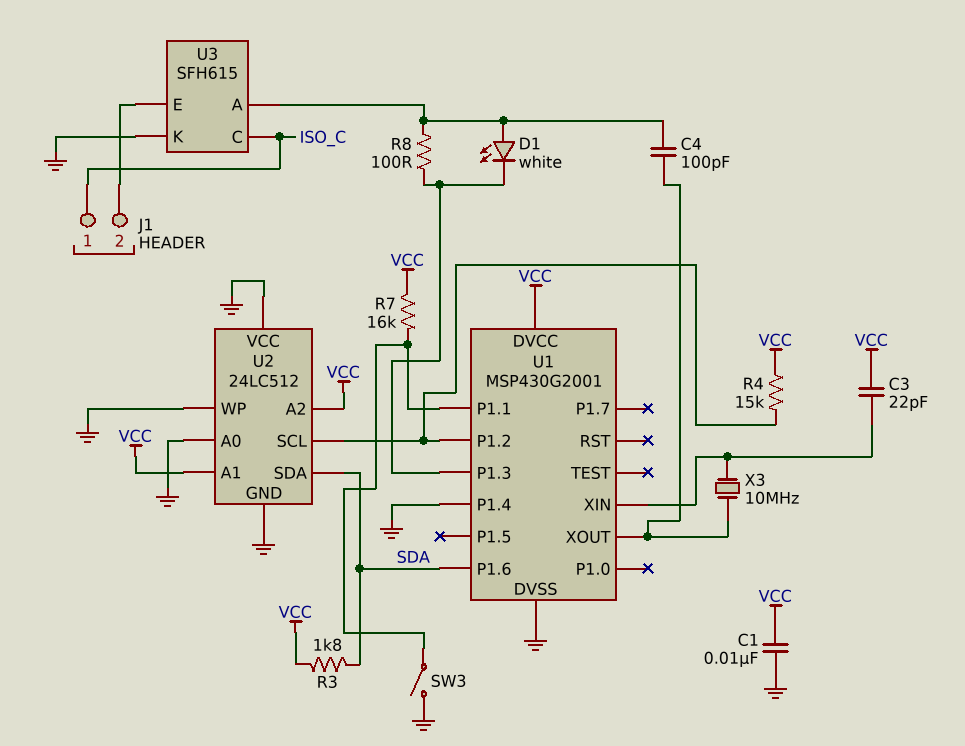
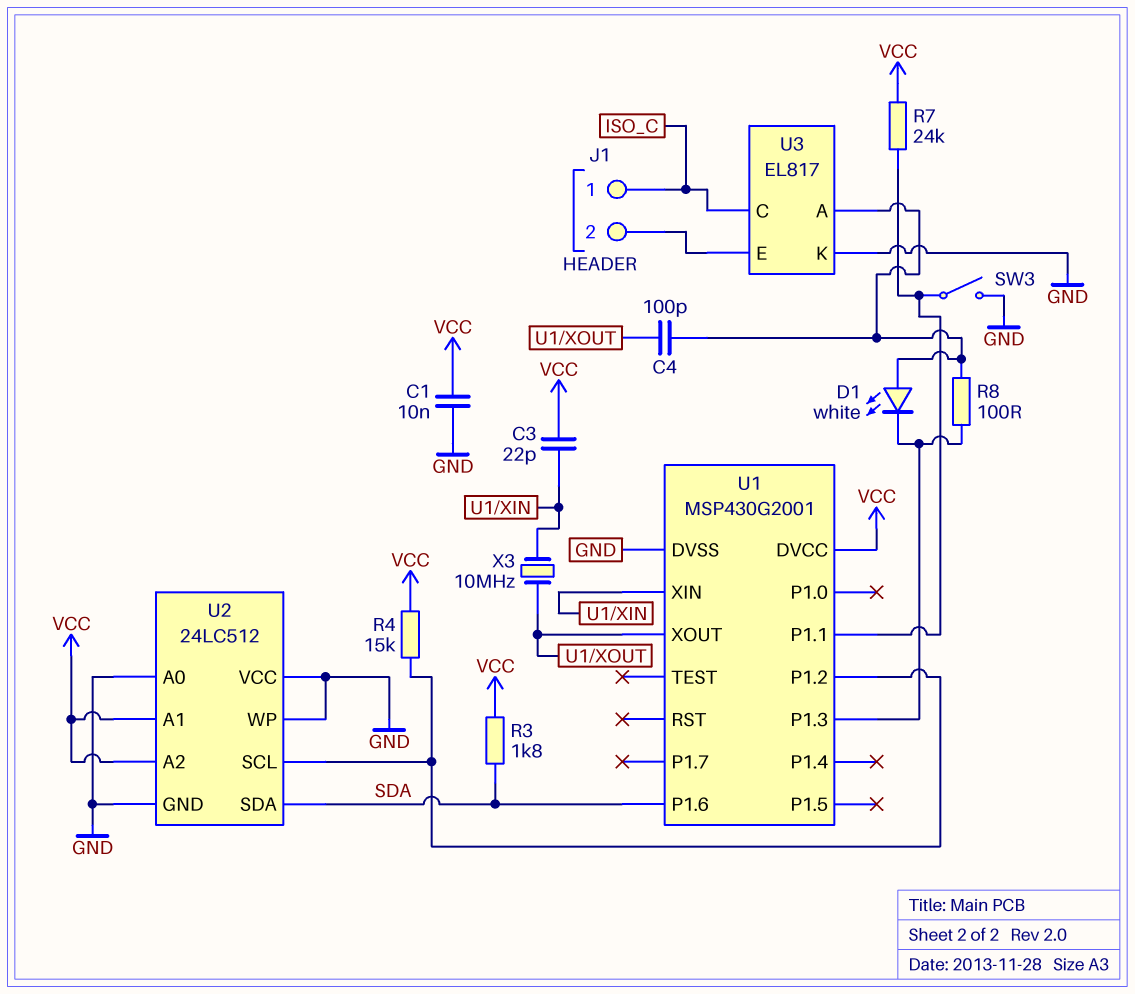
R7: 16k (U1/P1.1, VCC) -> 24k (U1/P1.1, VCC)
U1 pin P1.4: GND -> none
U3: SFH615 -> EL817

